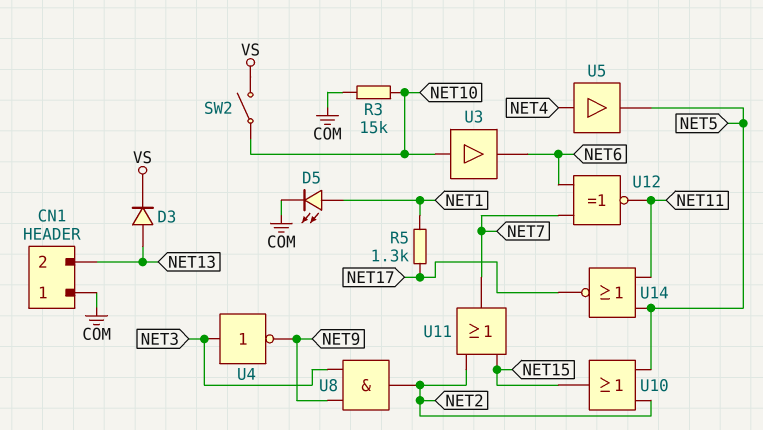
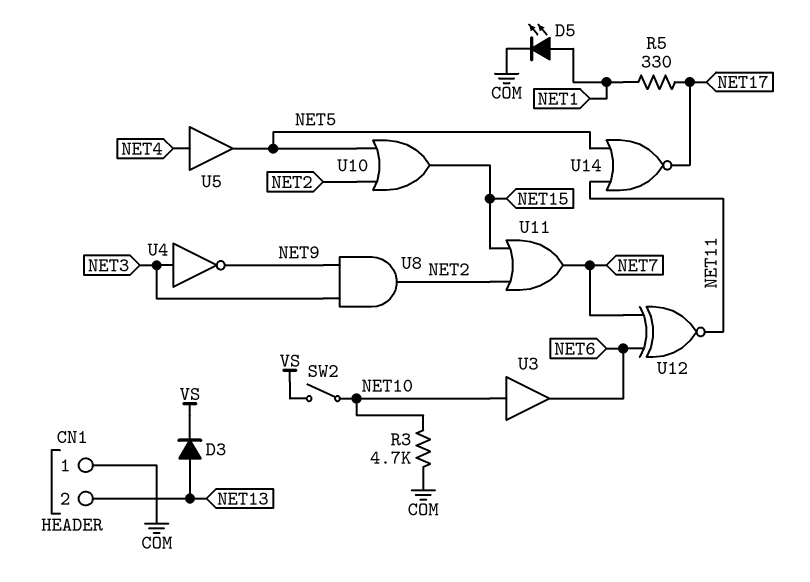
R3: 15k (COM, NET10) -> 4.7k (COM, NET10)
R5: 1.3k (NET1, NET17) -> 330 (NET1, NET17)

